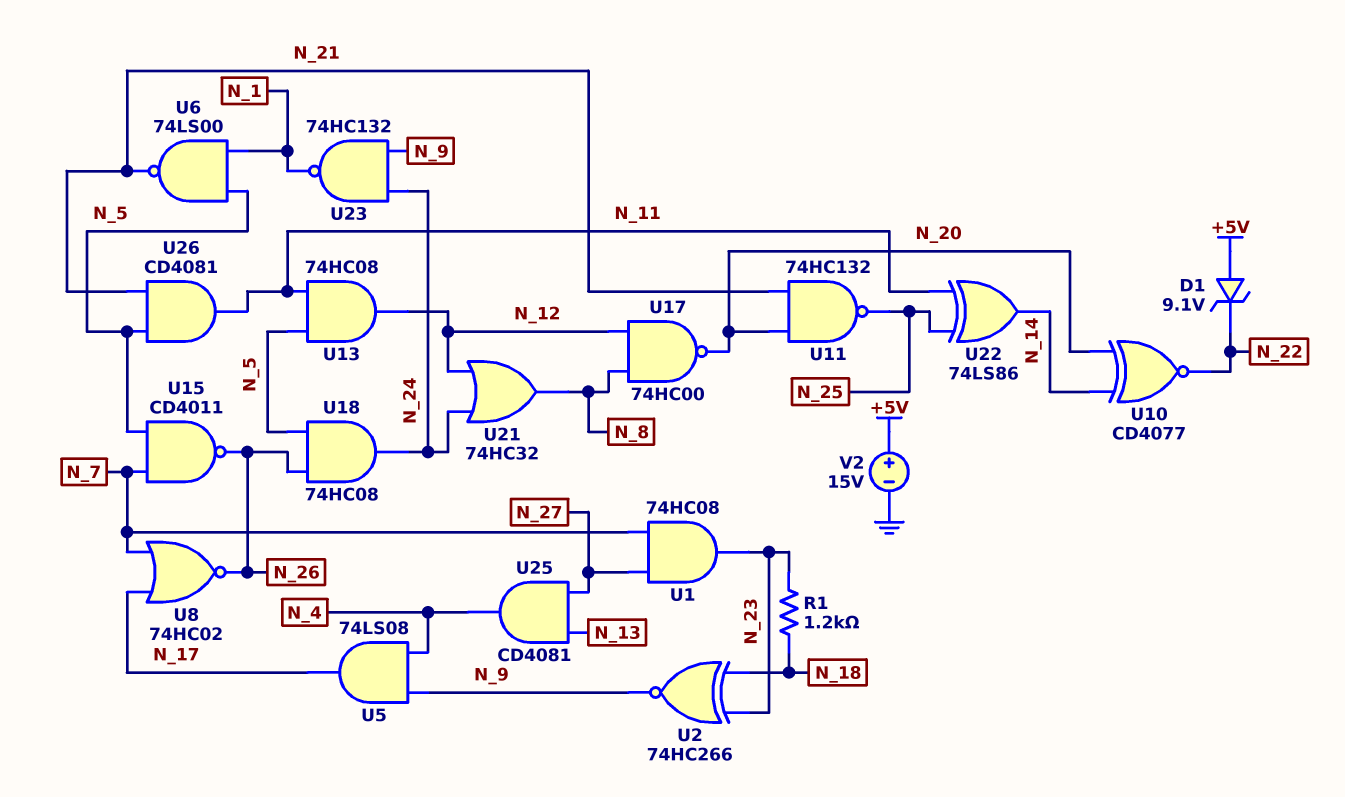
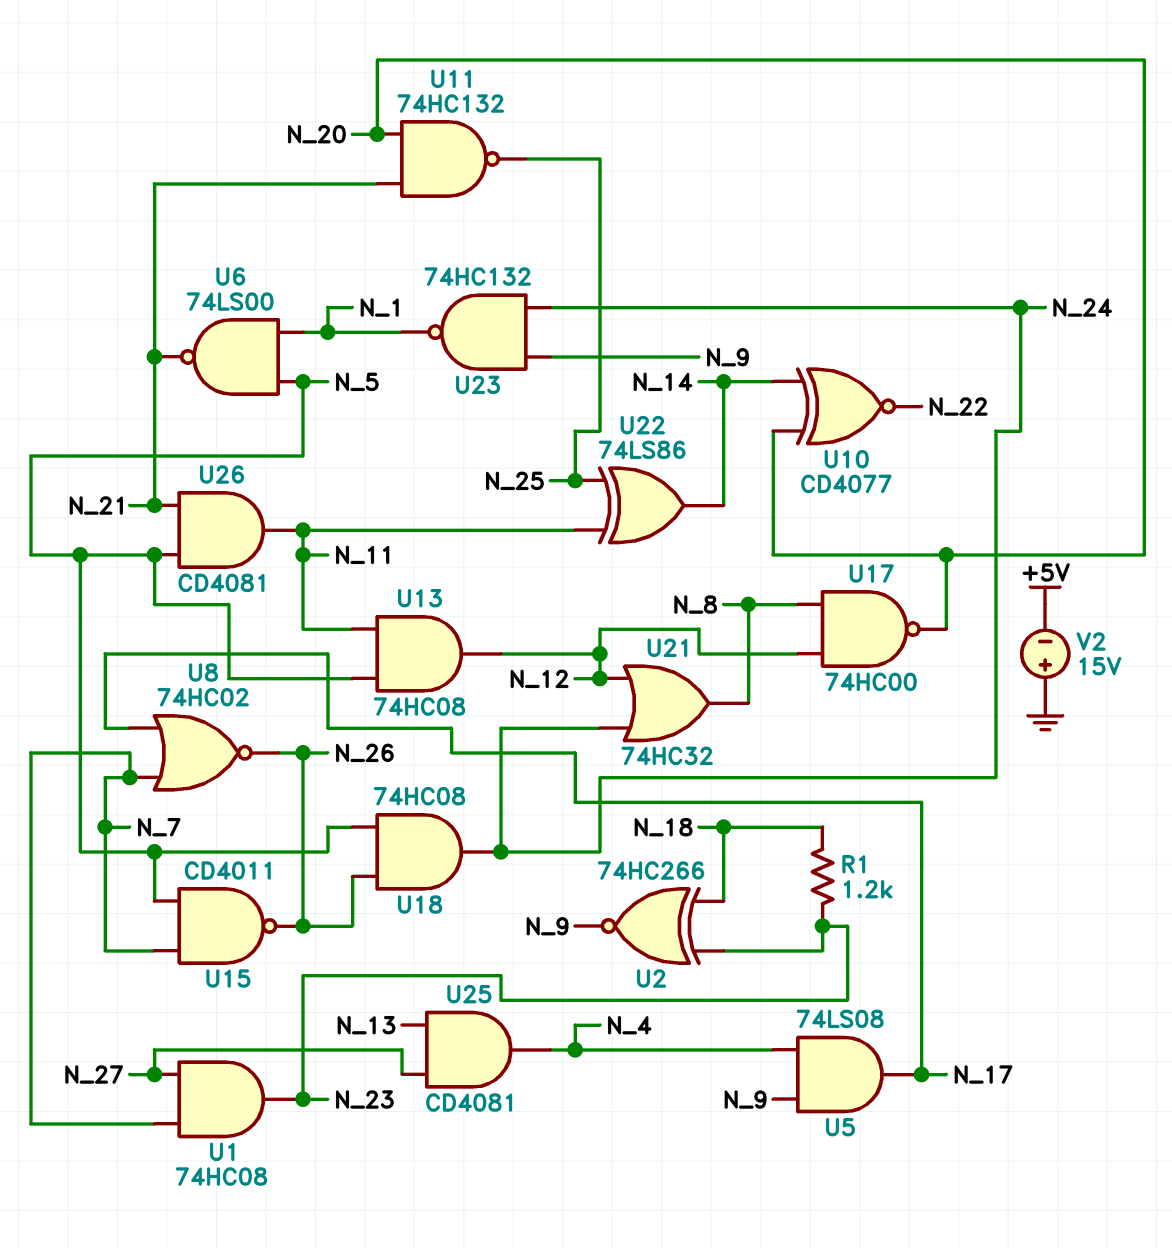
D1: zener 9.1V (A +5V, K N_22) -> none
V2: 15V (plus +5V, minus GND) -> 15V (plus GND, minus +5V)

